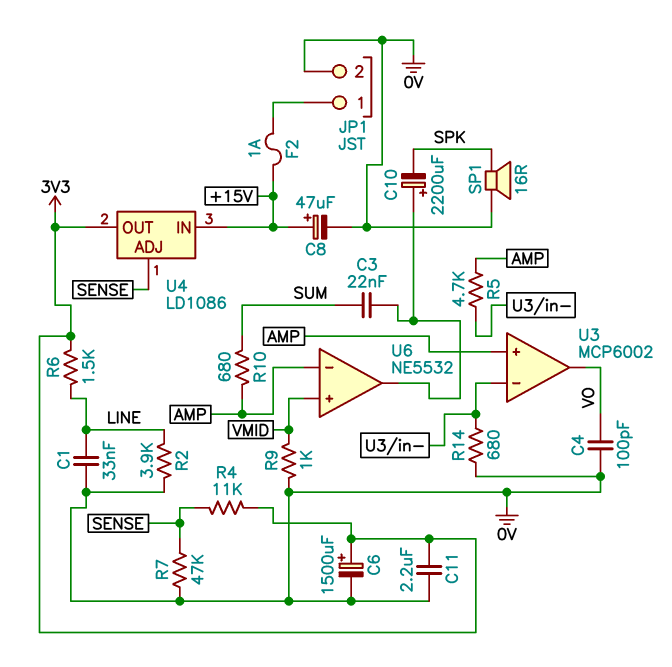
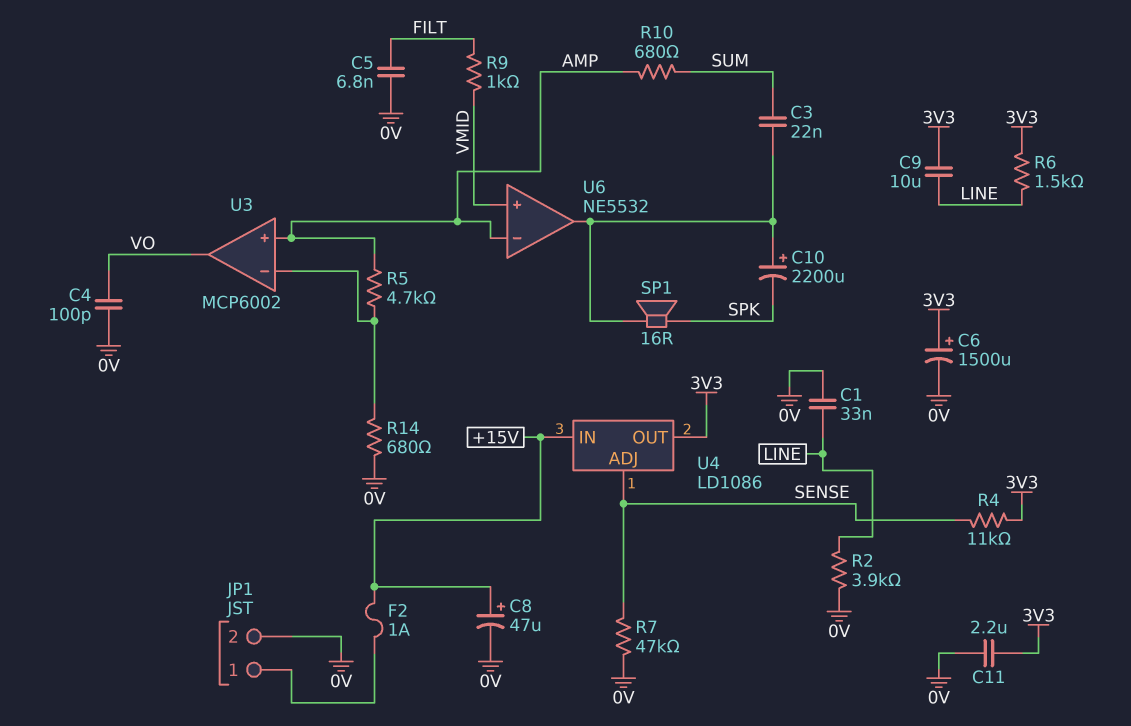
C5: none -> 6.8nF (0V, FILT)
C9: none -> 10uF (3V3, LINE)
R9: 1k (0V, VMID) -> 1k (FILT, VMID)
SP1: speaker 16R (0V, SPK) -> speaker 16R (SPK, U6/out)

